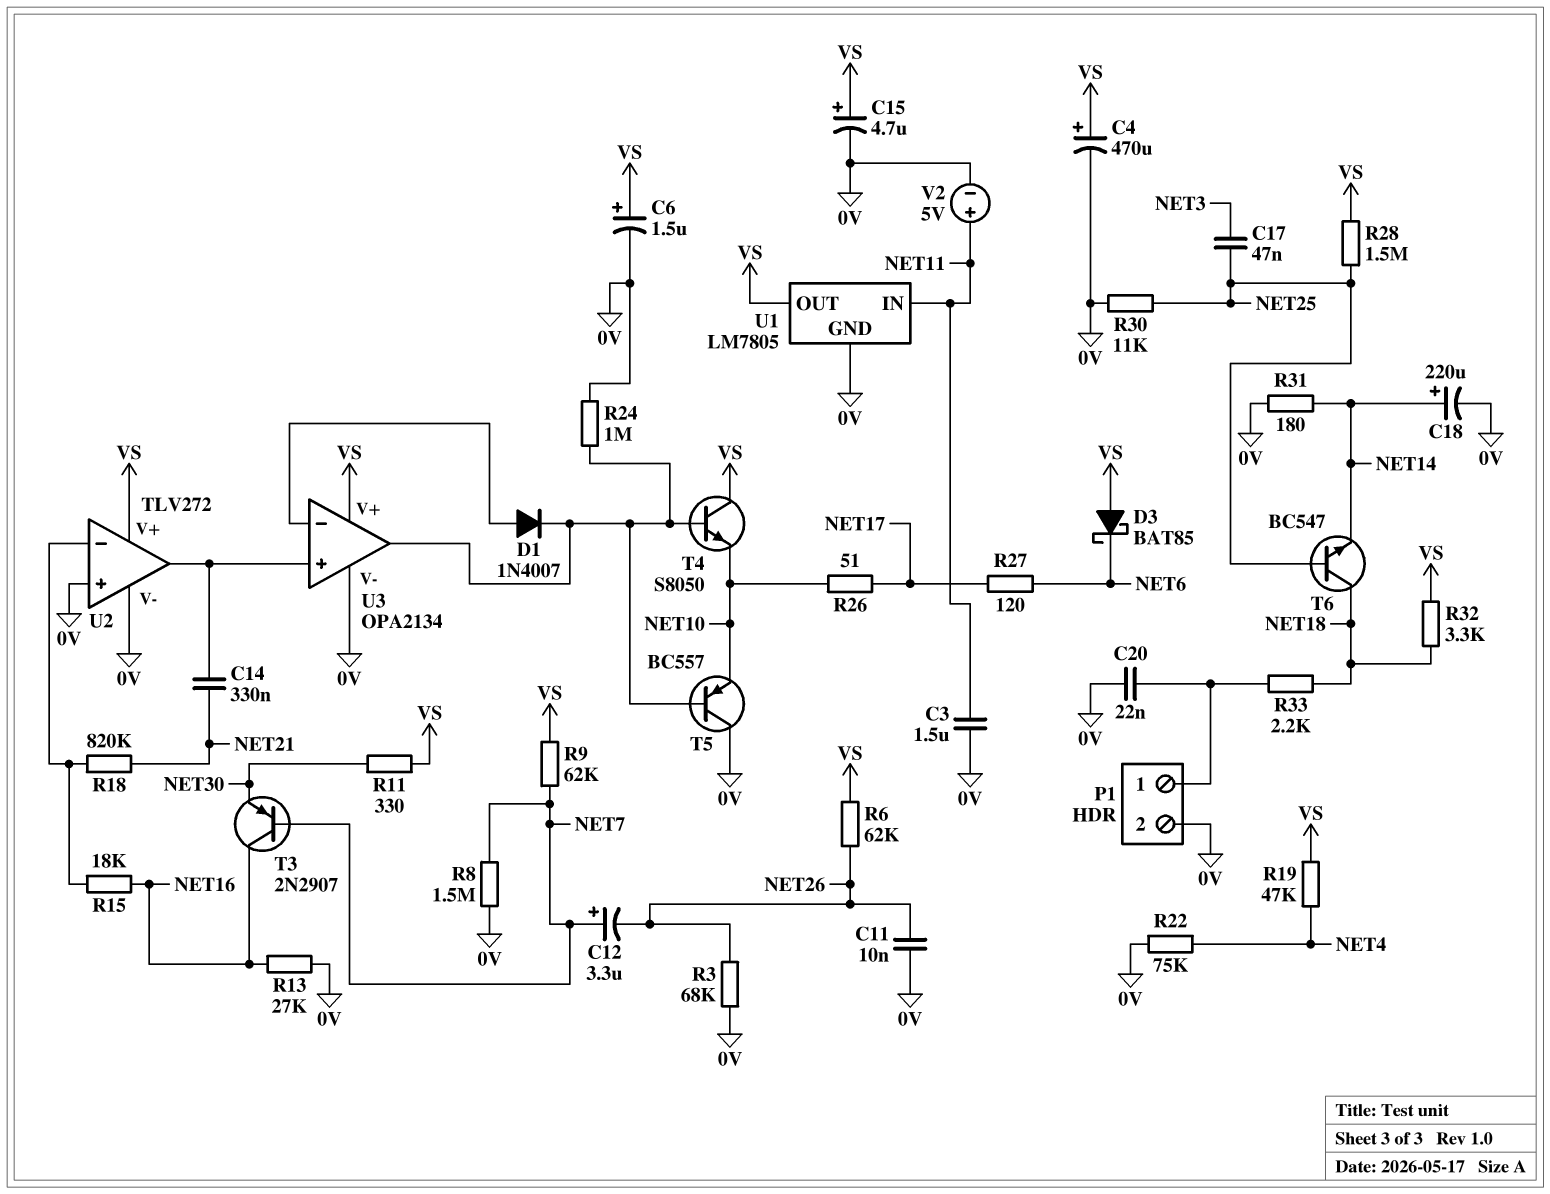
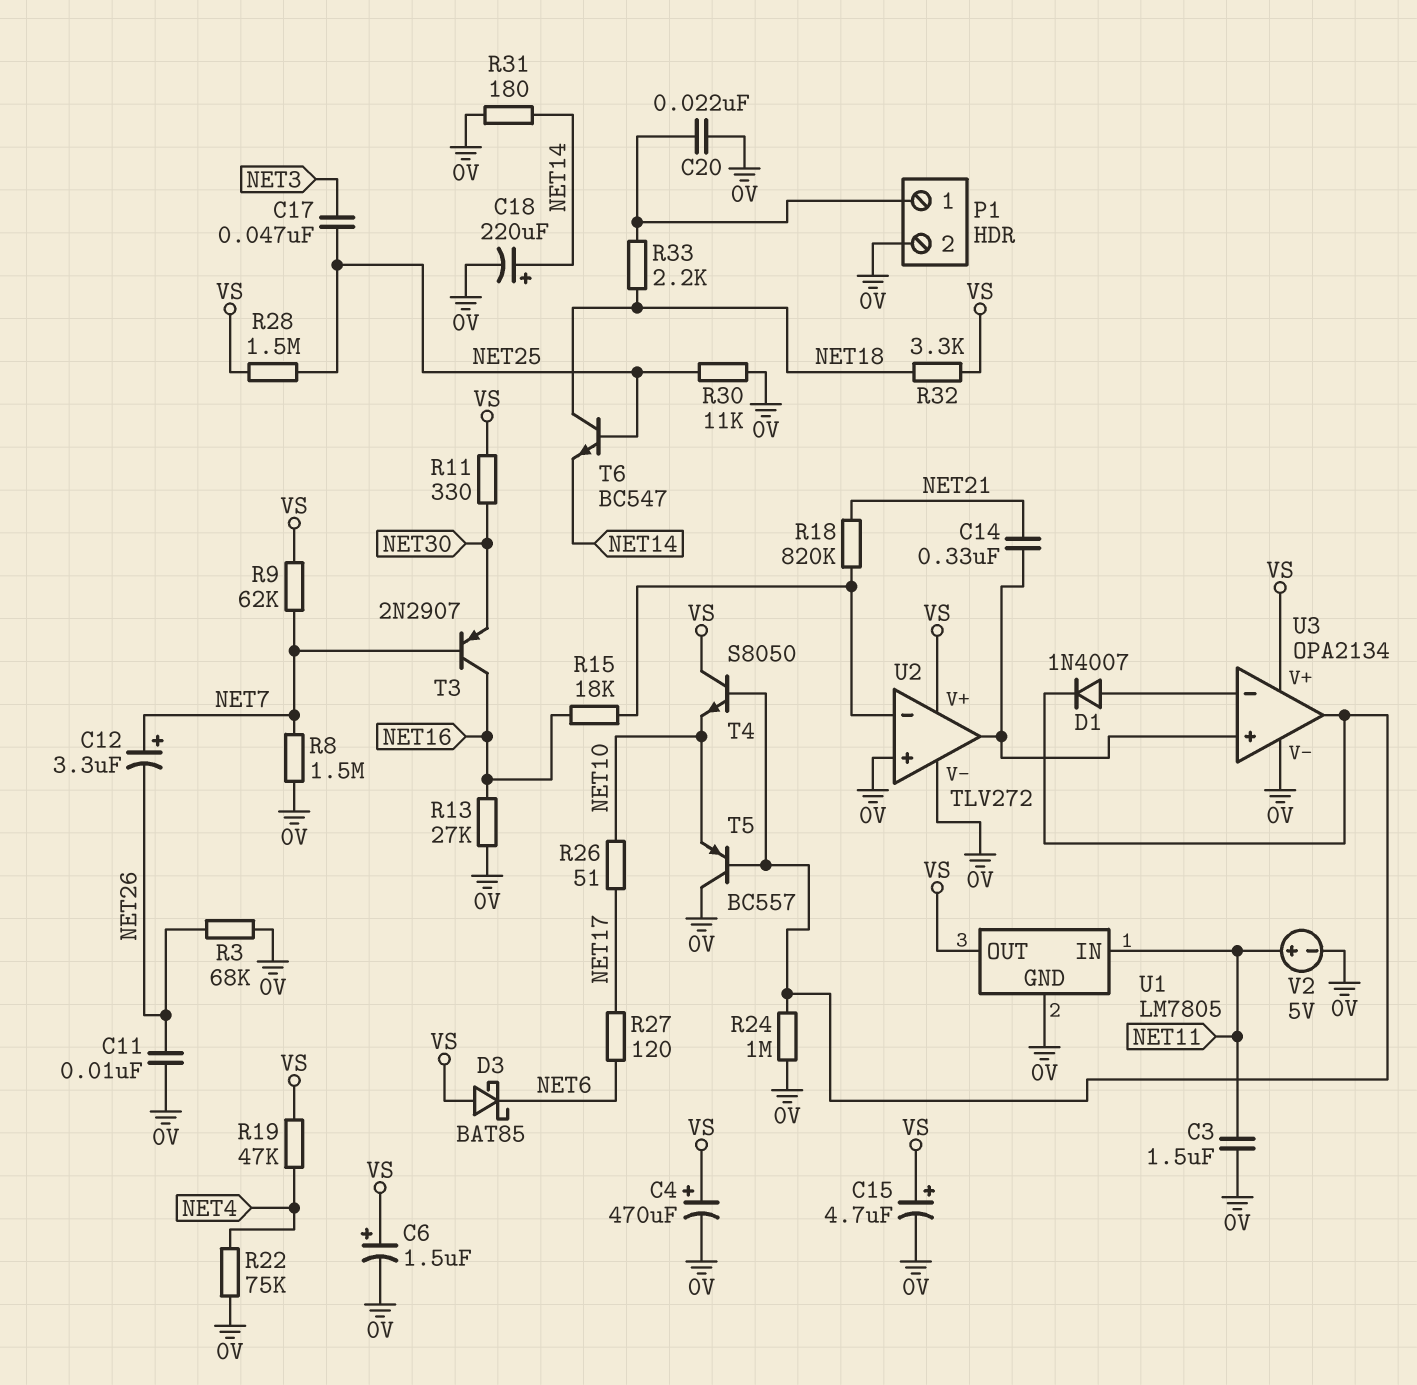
R6: 62k (NET26, VS) -> none

